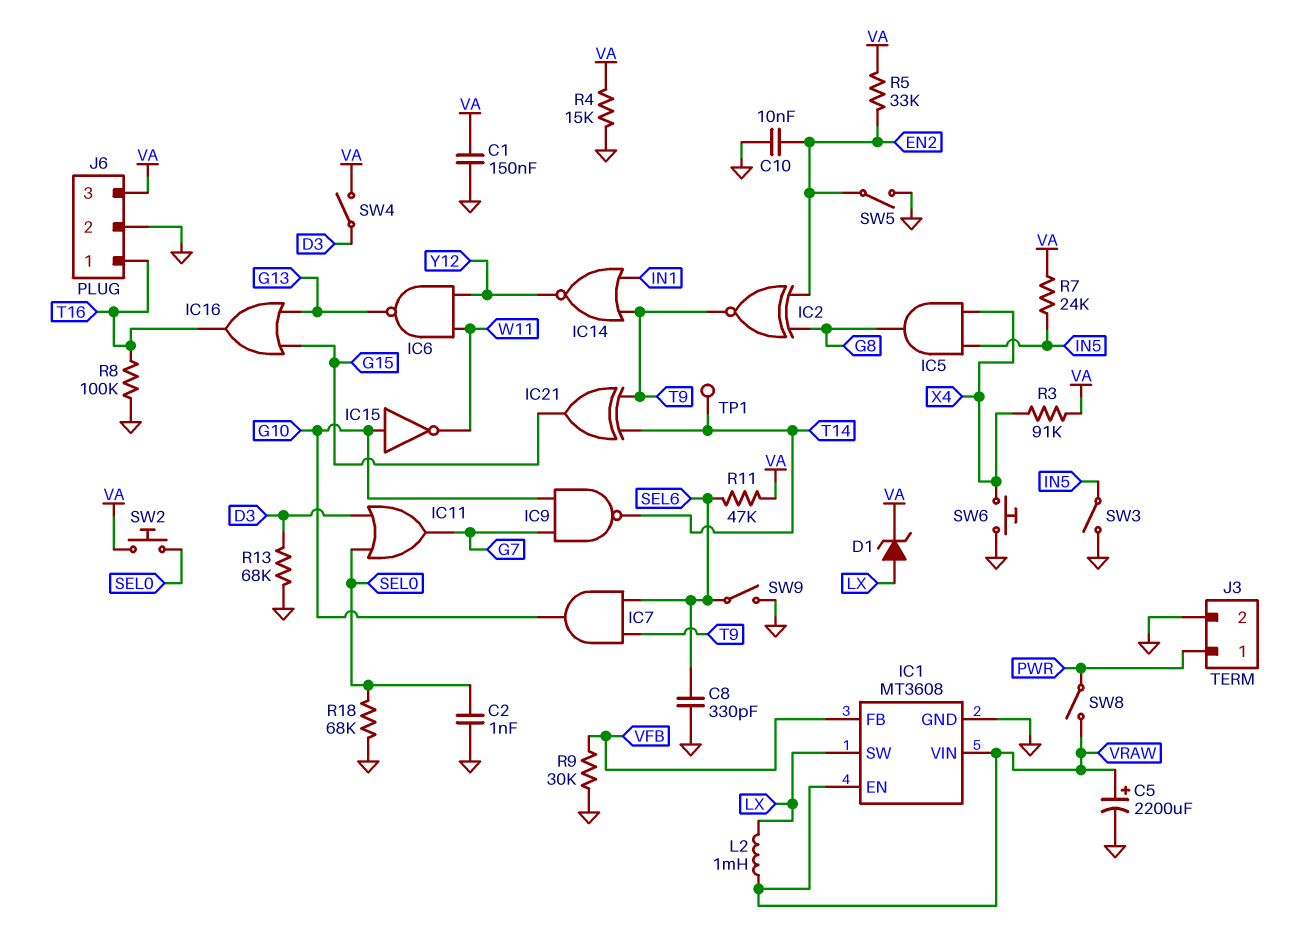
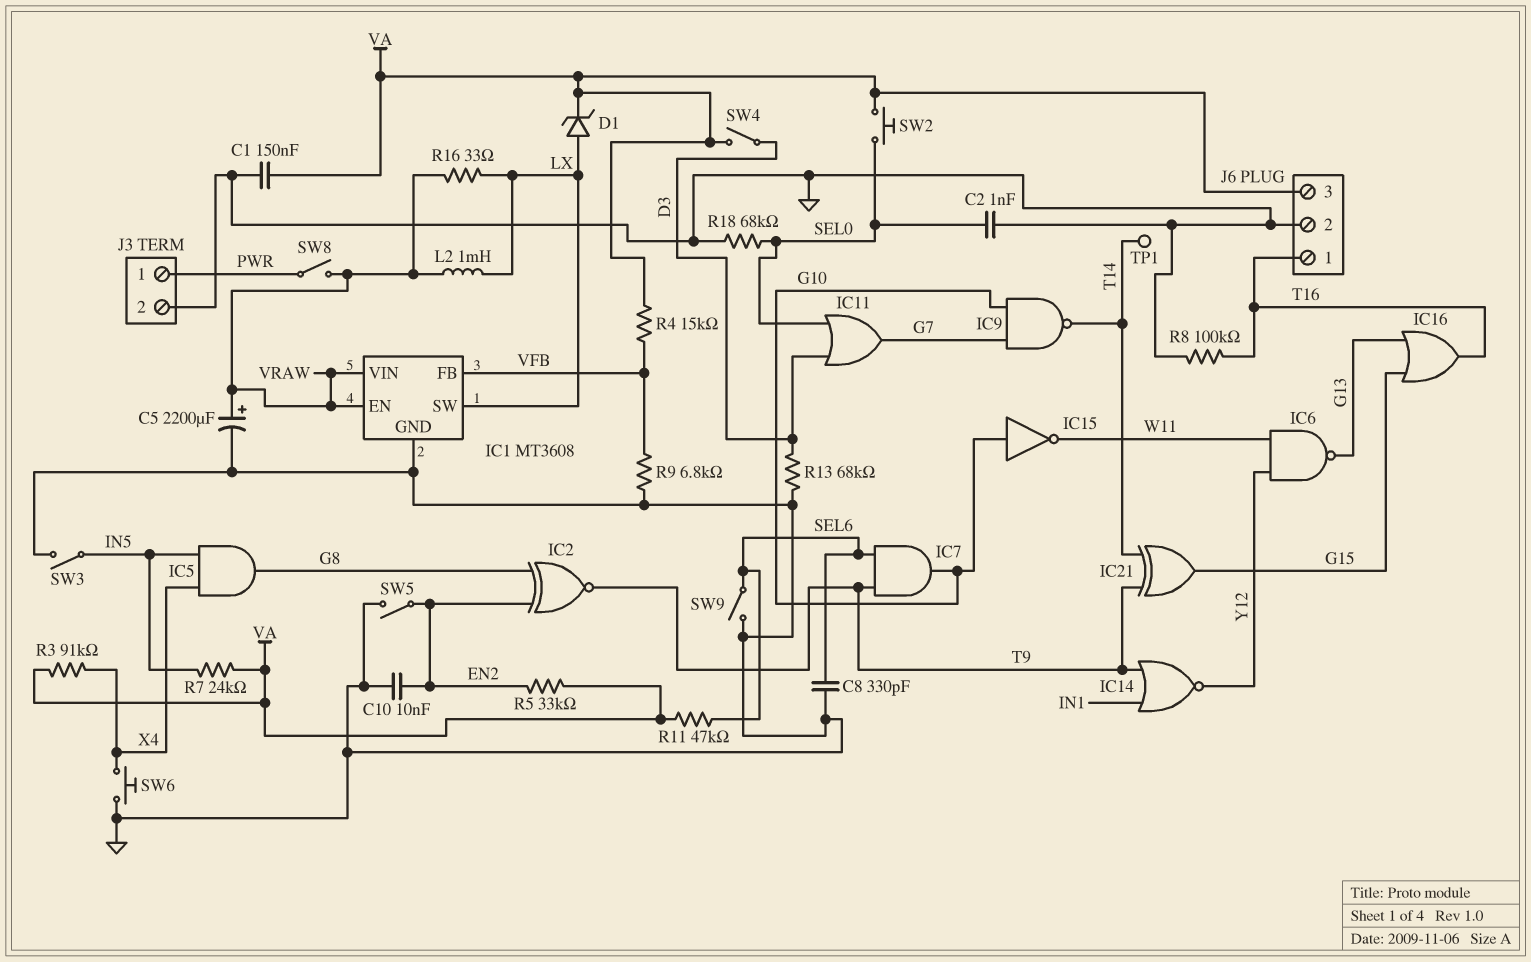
R4: 15k (GND, VA) -> 15k (VA, VFB)
R9: 30k (GND, VFB) -> 6.8k (GND, VFB)
R16: none -> 33 (LX, VRAW)

